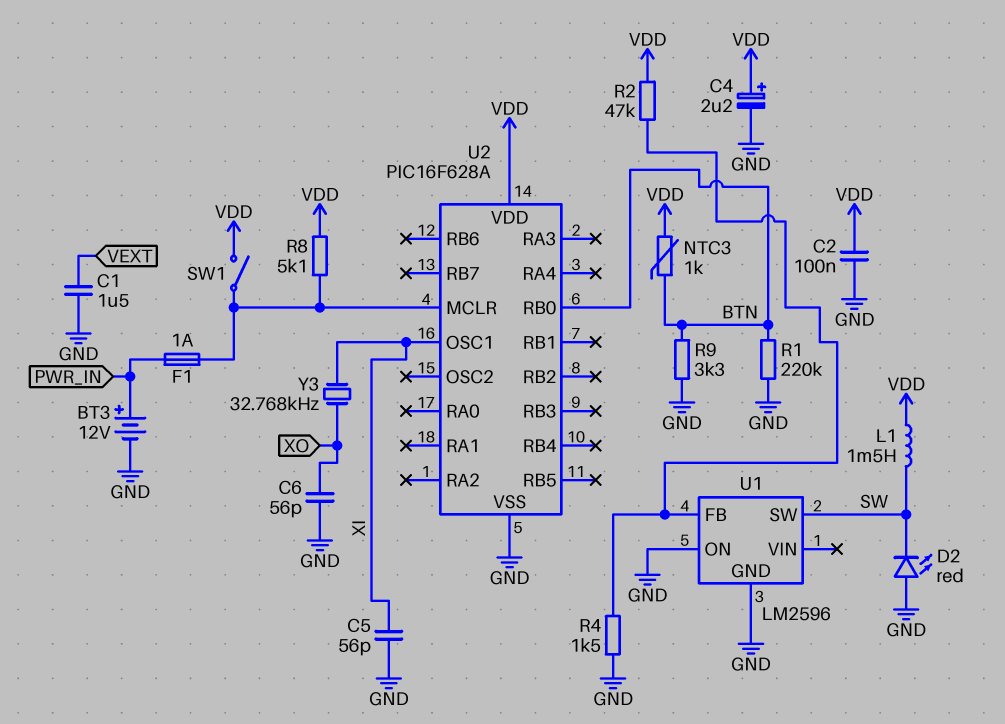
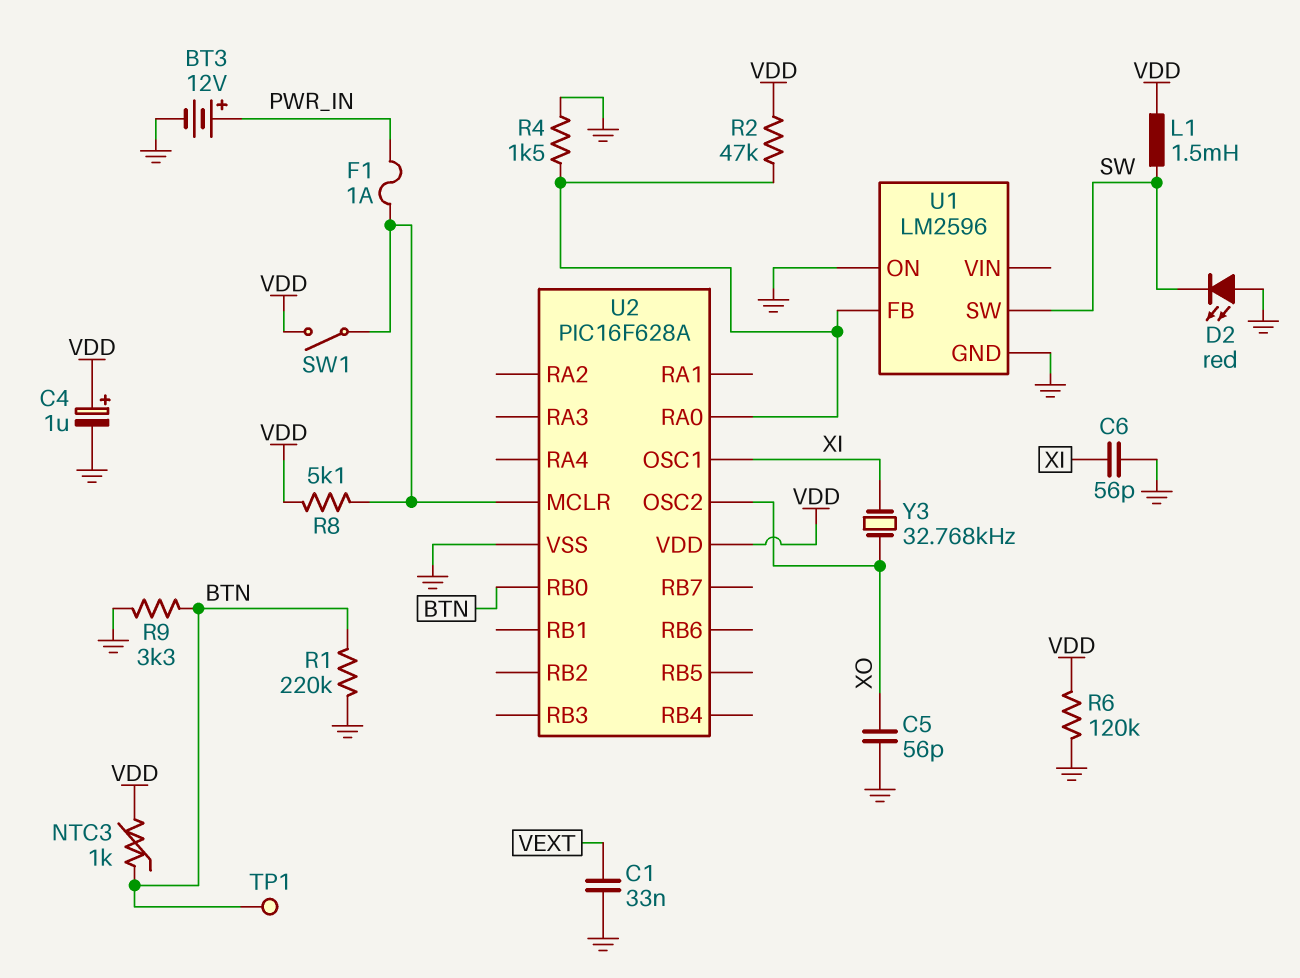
C1: 1.5uF (GND, VEXT) -> 33nF (GND, VEXT)
C2: 100nF (GND, VDD) -> none
C4: 2.2uF (plus VDD, minus GND) -> 1uF (plus VDD, minus GND)
C5: 56pF (GND, XI) -> 56pF (GND, XO)
C6: 56pF (GND, XO) -> 56pF (GND, XI)
R6: none -> 120k (GND, VDD)
TP1: none -> test point (BTN)
U2 pin OSC2: none -> XO
U2 pin RA0: none -> U1/FB

